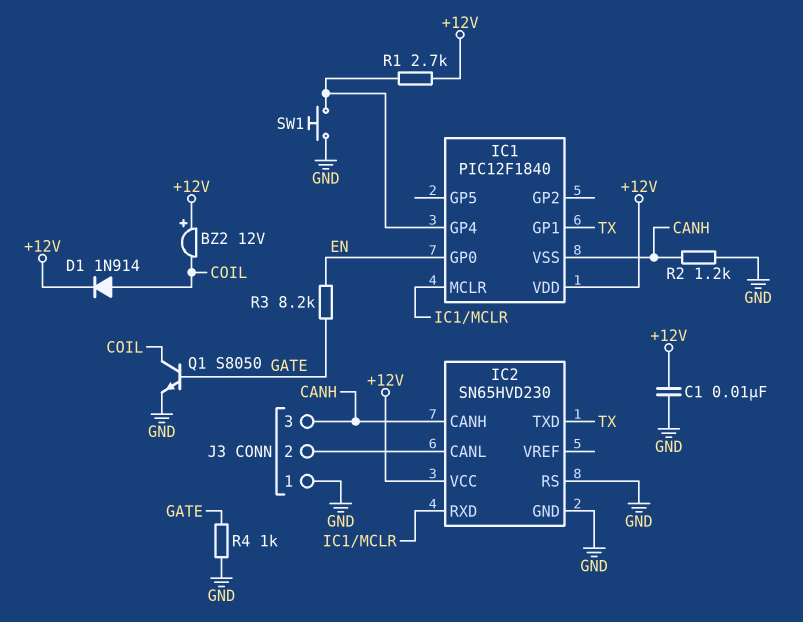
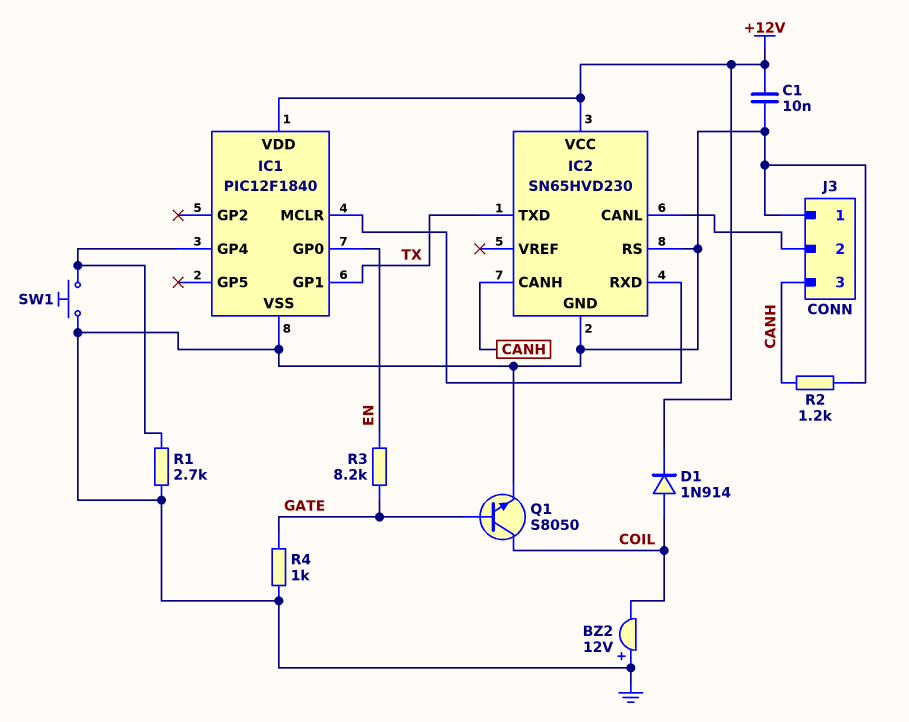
BZ2: buzzer 12V (plus +12V, minus COIL) -> buzzer 12V (plus GND, minus COIL)
IC1 pin VSS: CANH -> GND
R1: 2.7k (+12V, IC1/GP4) -> 2.7k (GND, IC1/GP4)

